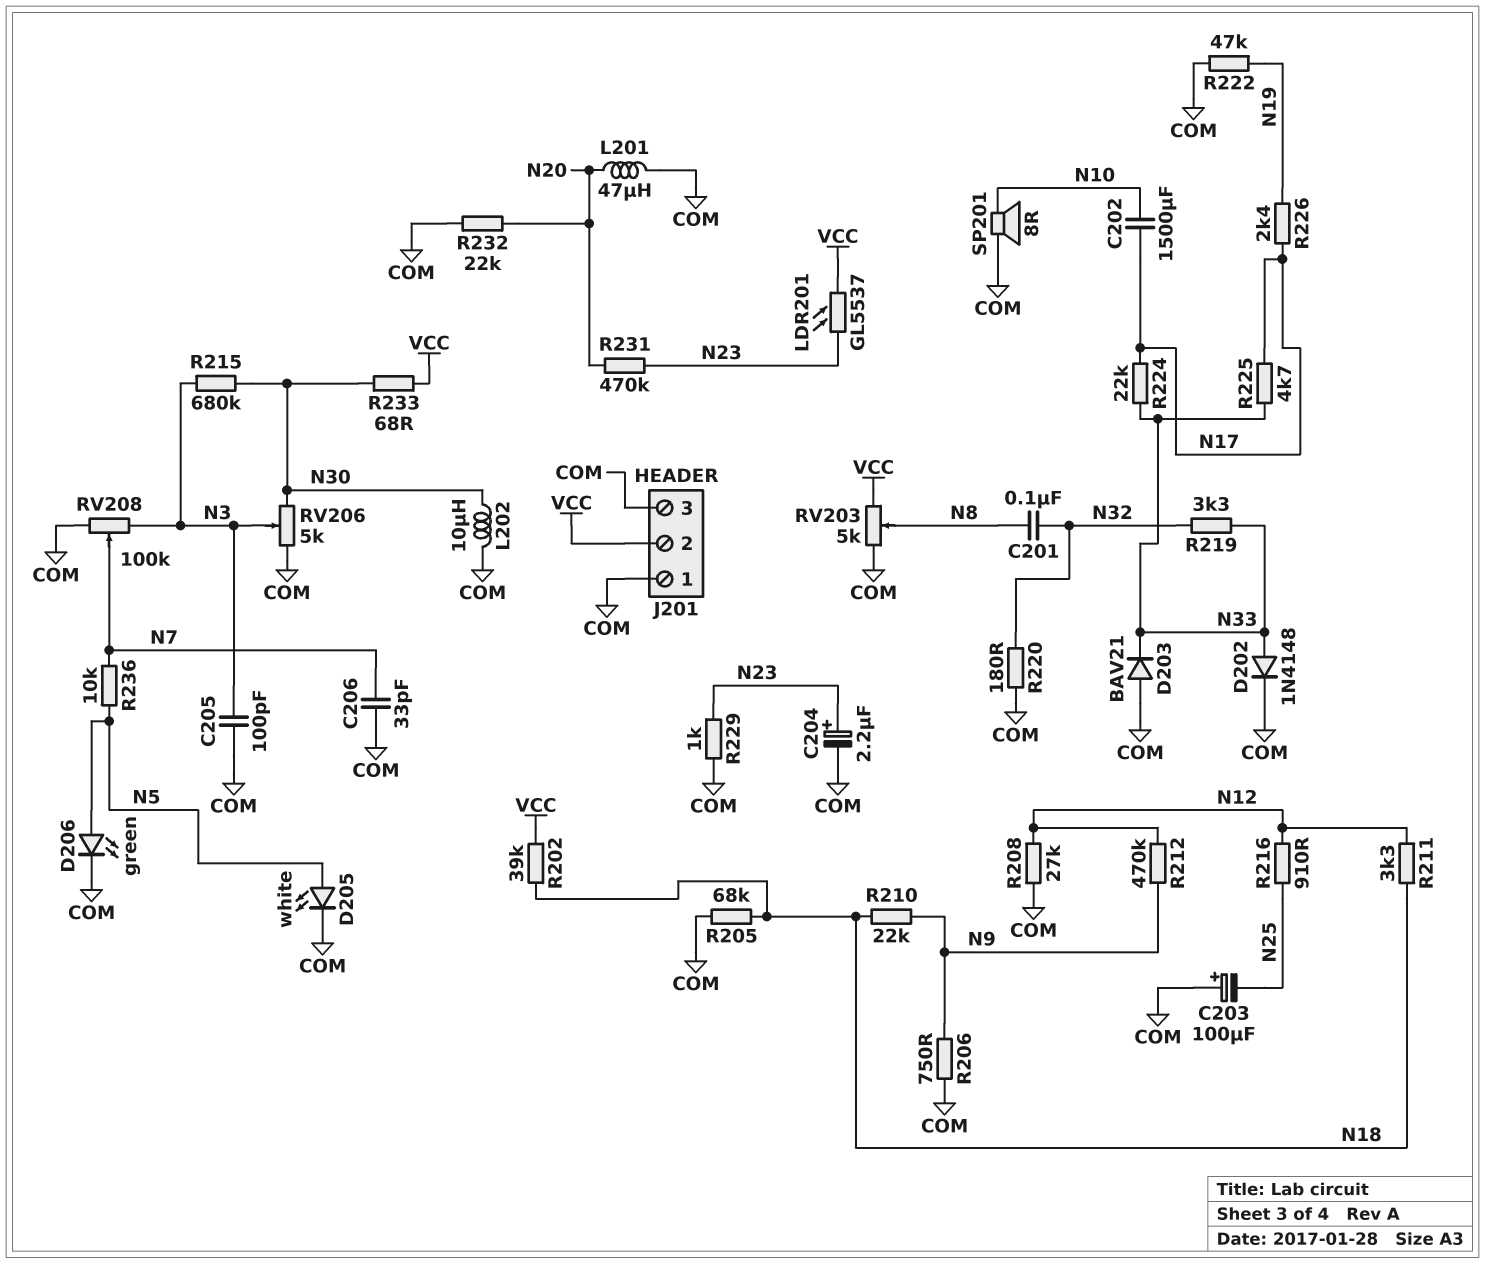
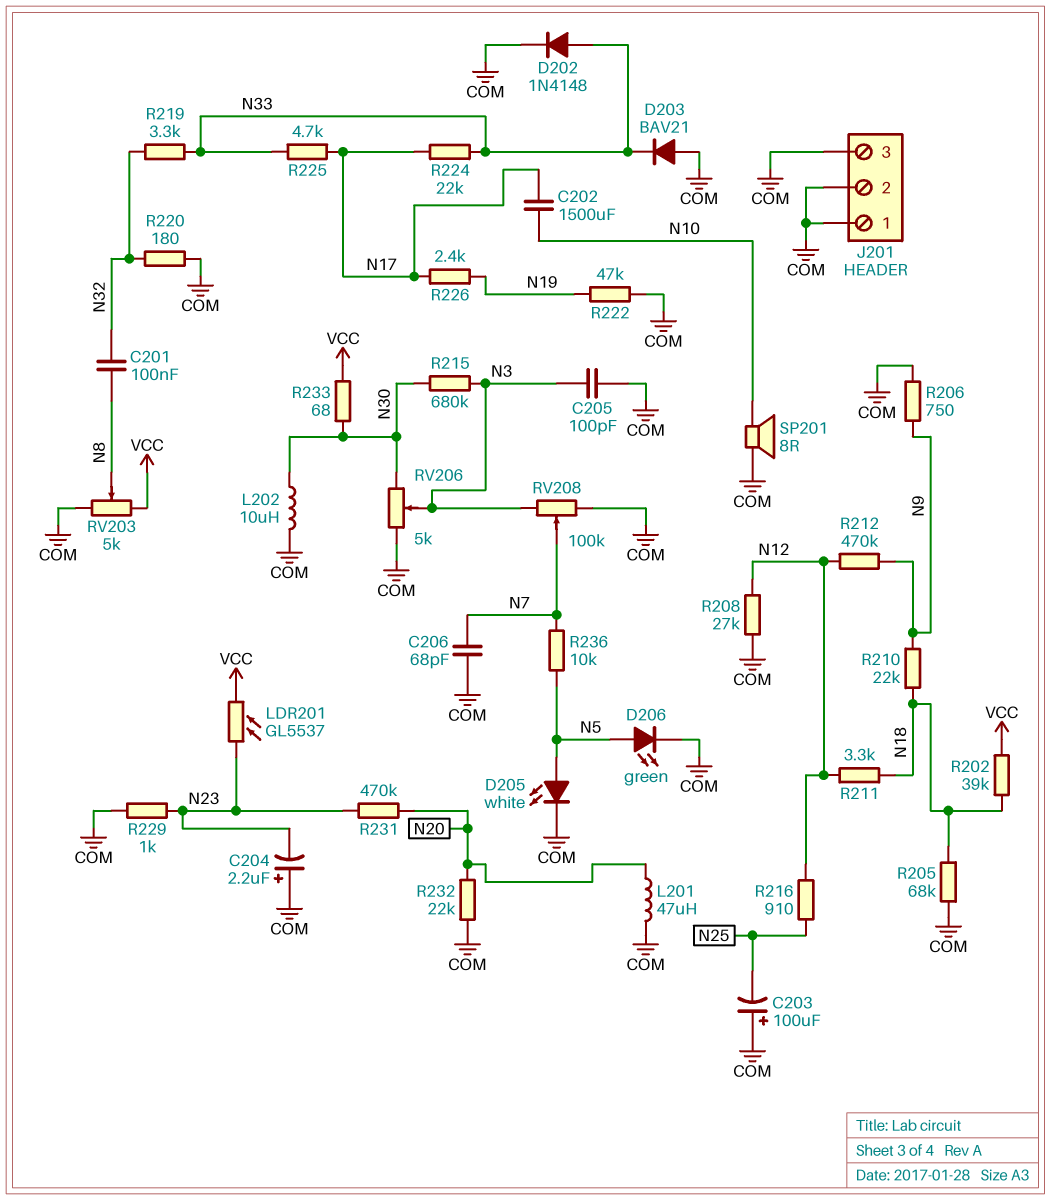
C204: 2.2uF (plus N23, minus COM) -> 2.2uF (plus COM, minus N23)
C206: 33pF (COM, N7) -> 68pF (COM, N7)
J201 pin 2: VCC -> COM

